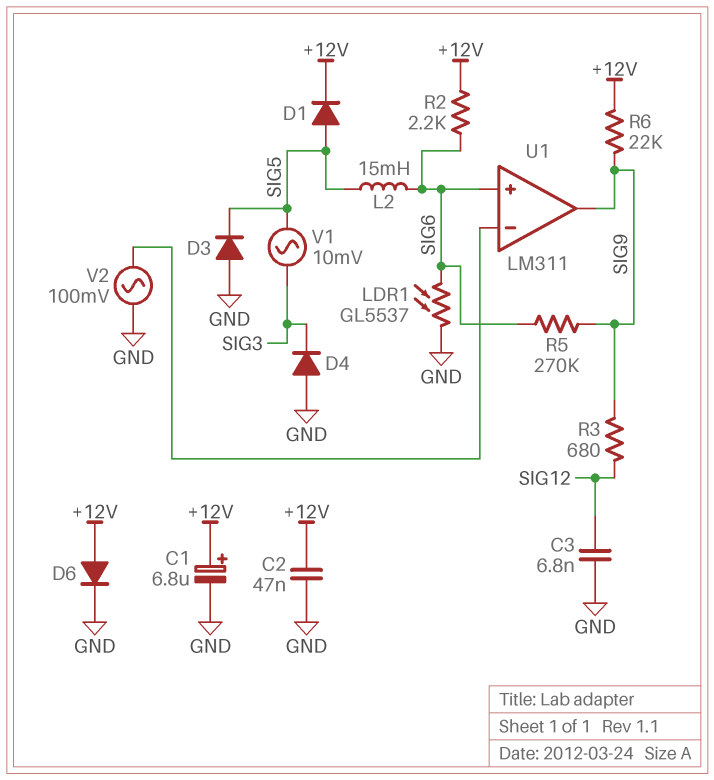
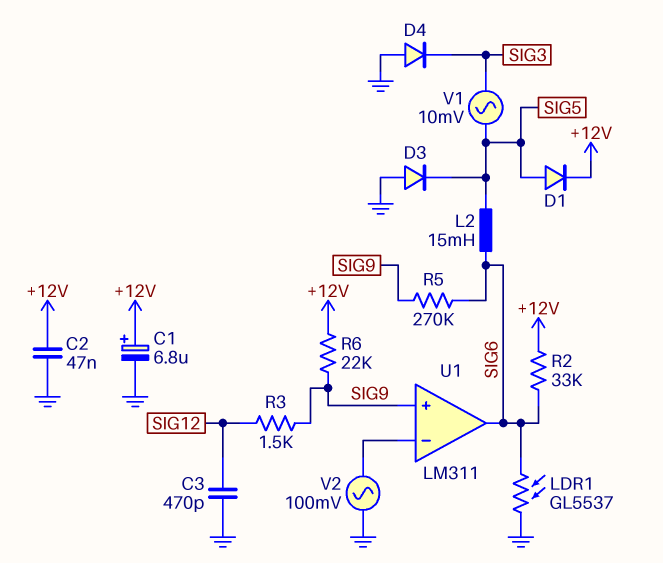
C3: 6.8nF (GND, SIG12) -> 470pF (GND, SIG12)
D6: diode (A +12V, K GND) -> none
R2: 2.2k (+12V, SIG6) -> 33k (+12V, SIG6)
R3: 680 (SIG9, SIG12) -> 1.5k (SIG9, SIG12)
U1 pin in+: SIG6 -> SIG9
U1 pin out: SIG9 -> SIG6

